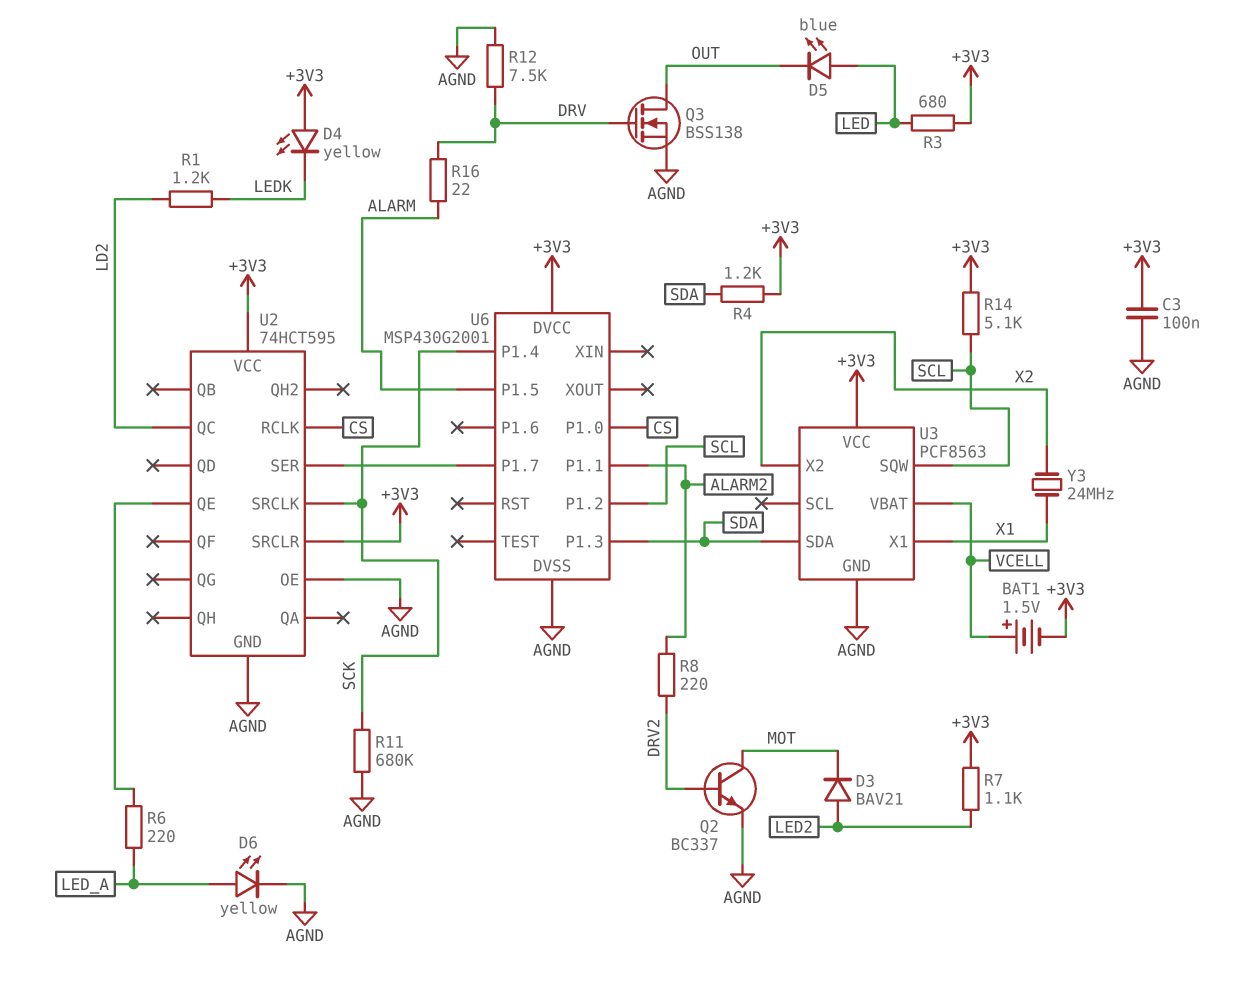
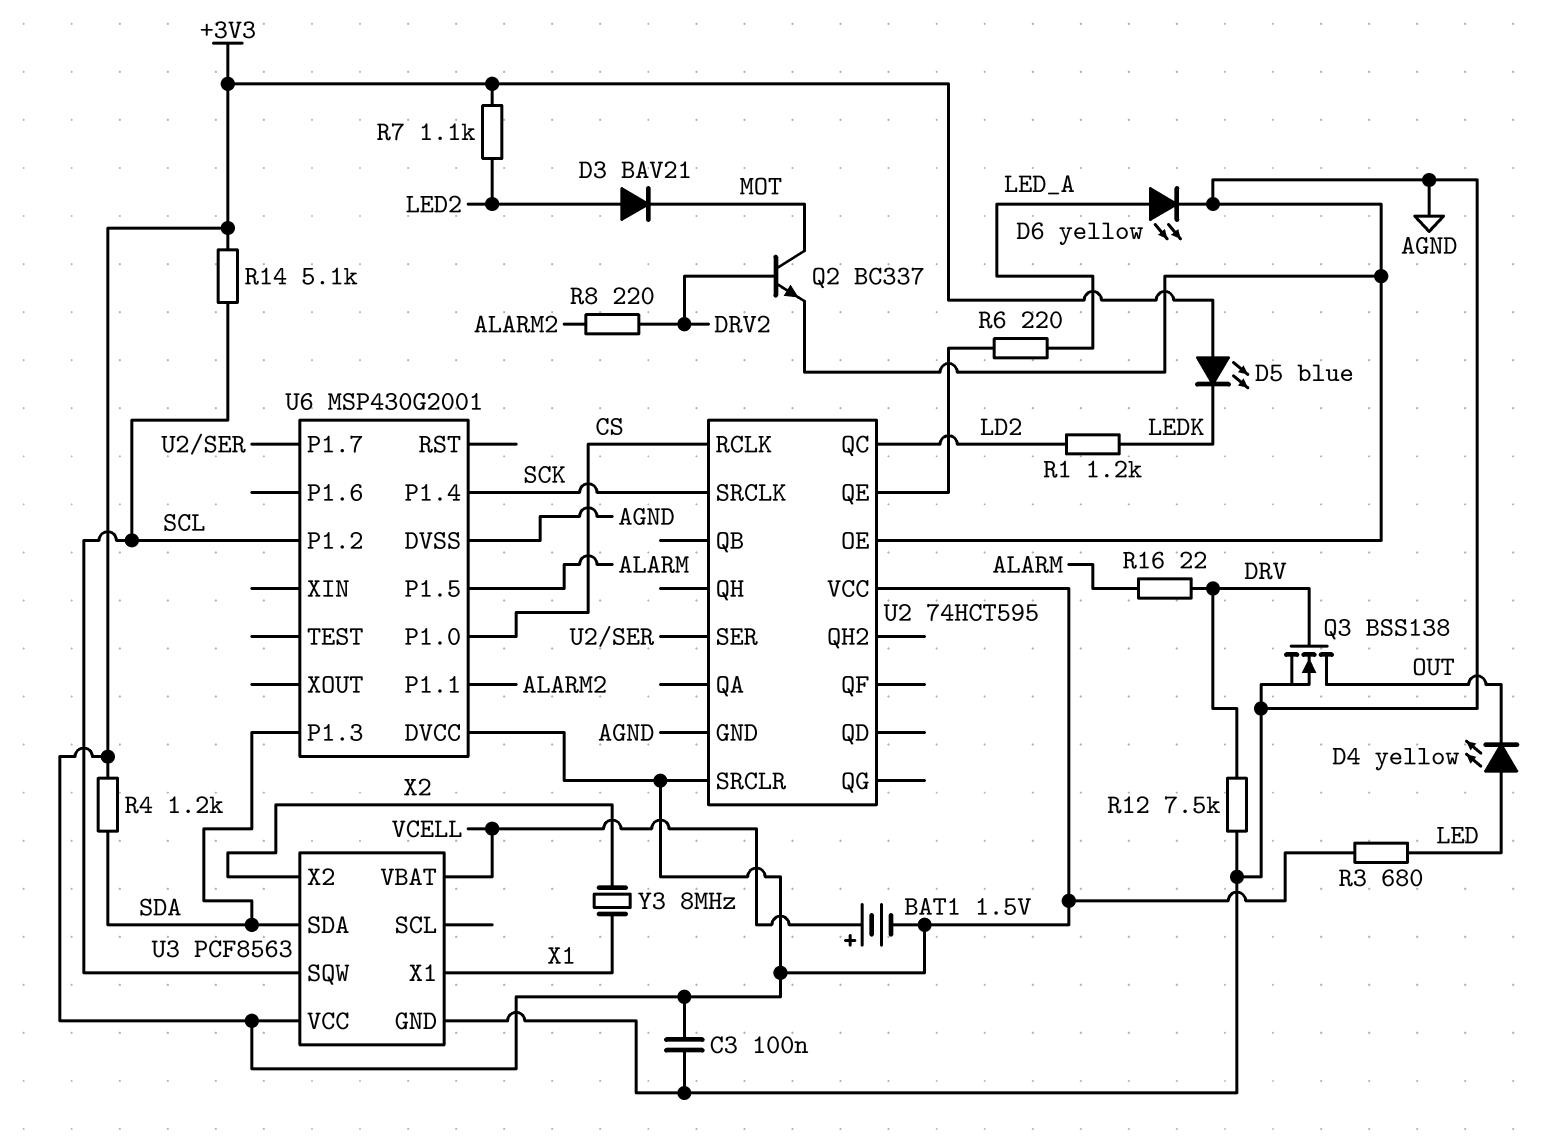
D4: LED yellow (A +3V3, K LEDK) -> LED yellow (A LED, K OUT)
D5: LED blue (A LED, K OUT) -> LED blue (A +3V3, K LEDK)
R11: 680k (AGND, SCK) -> none
Y3: 24MHz (X1, X2) -> 8MHz (X1, X2)

